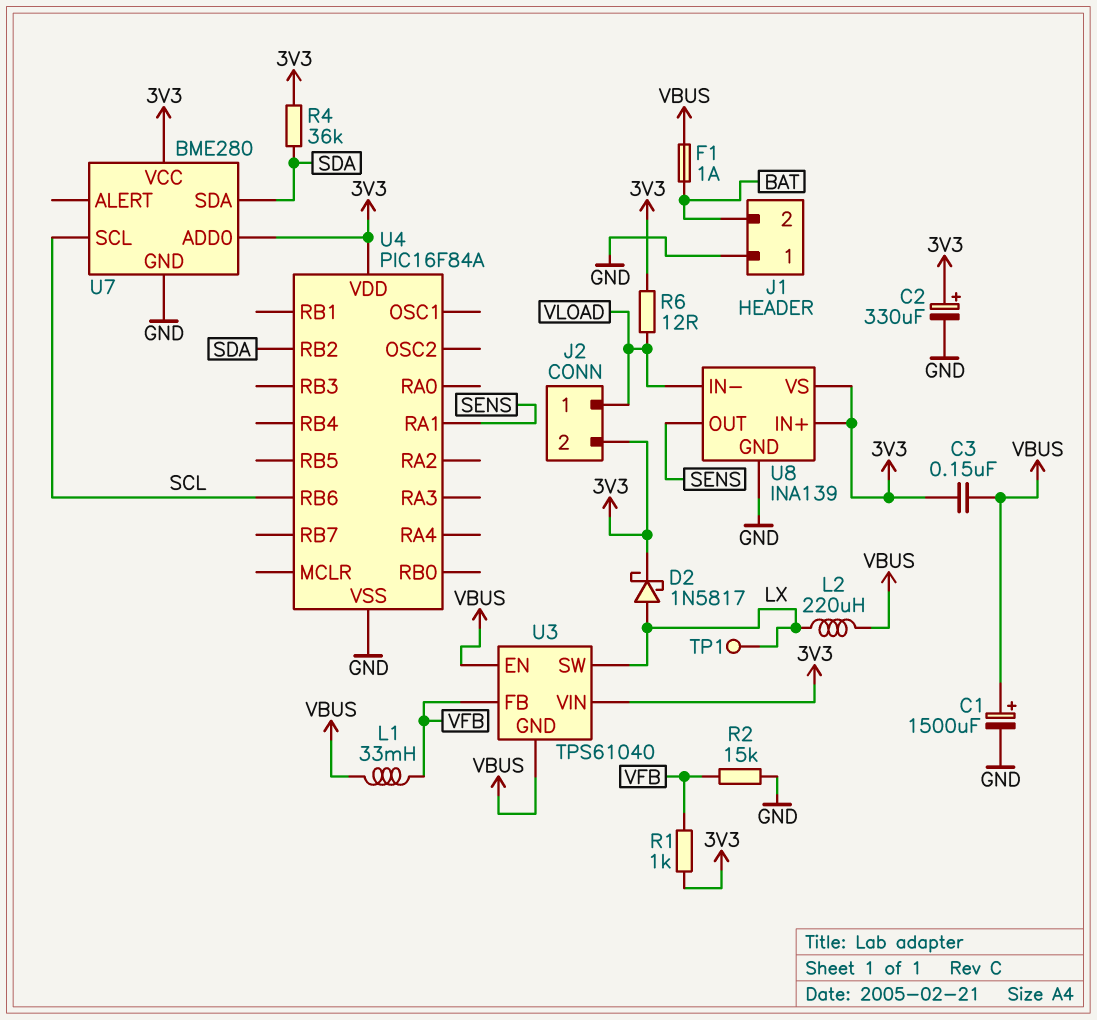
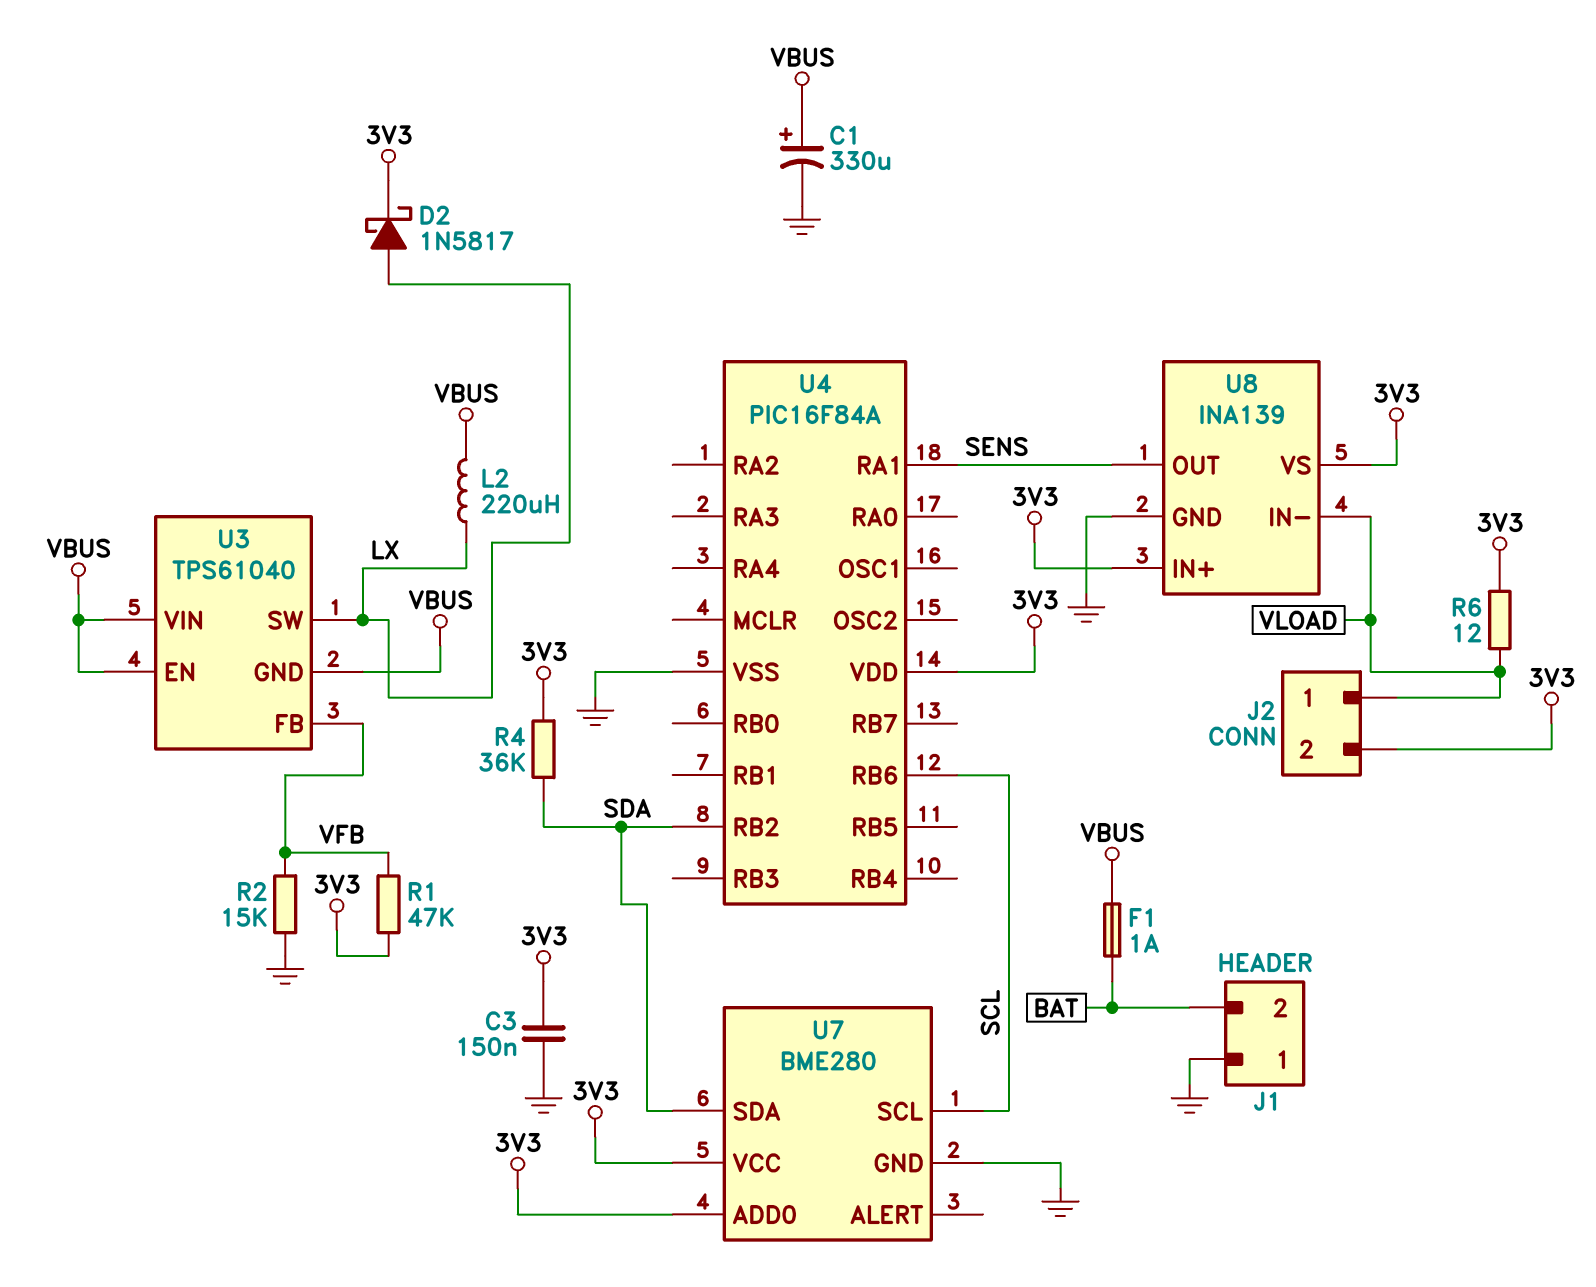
C1: 1500uF (plus VBUS, minus GND) -> 330uF (plus VBUS, minus GND)
C2: 330uF (plus 3V3, minus GND) -> none
C3: 150nF (3V3, VBUS) -> 150nF (3V3, GND)
L1: 33mH (VBUS, VFB) -> none
R1: 1k (3V3, VFB) -> 47k (3V3, VFB)
TP1: test point (LX) -> none
U3 pin VIN: 3V3 -> VBUS

